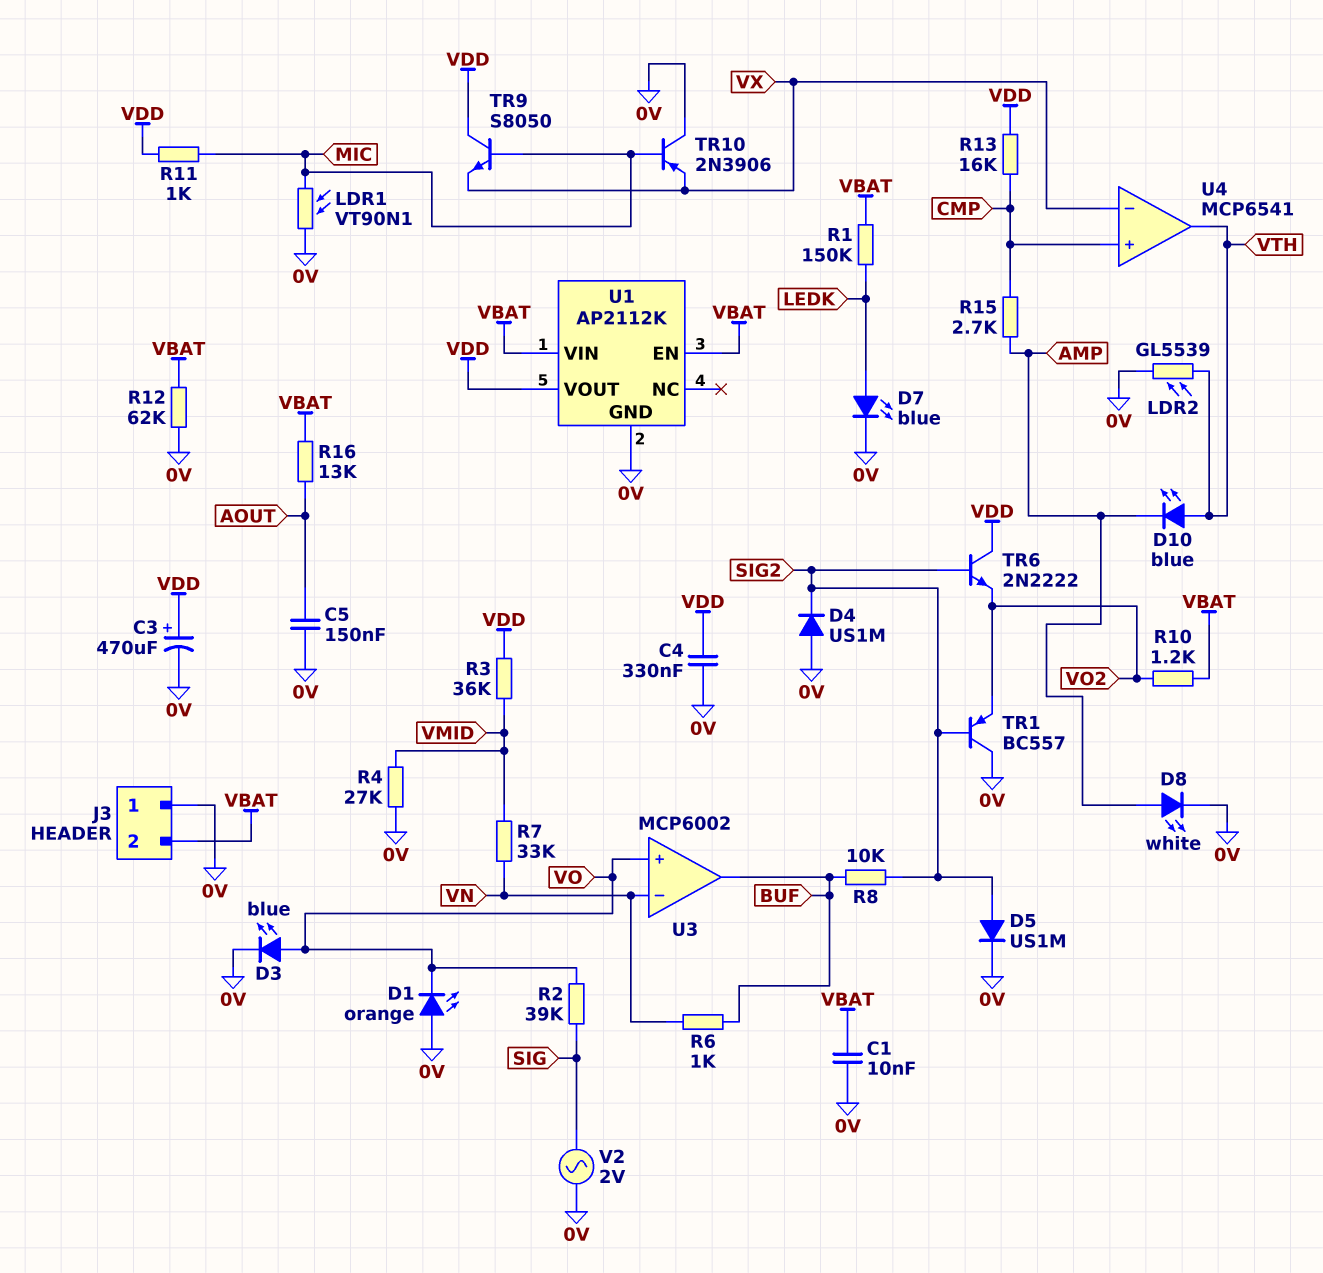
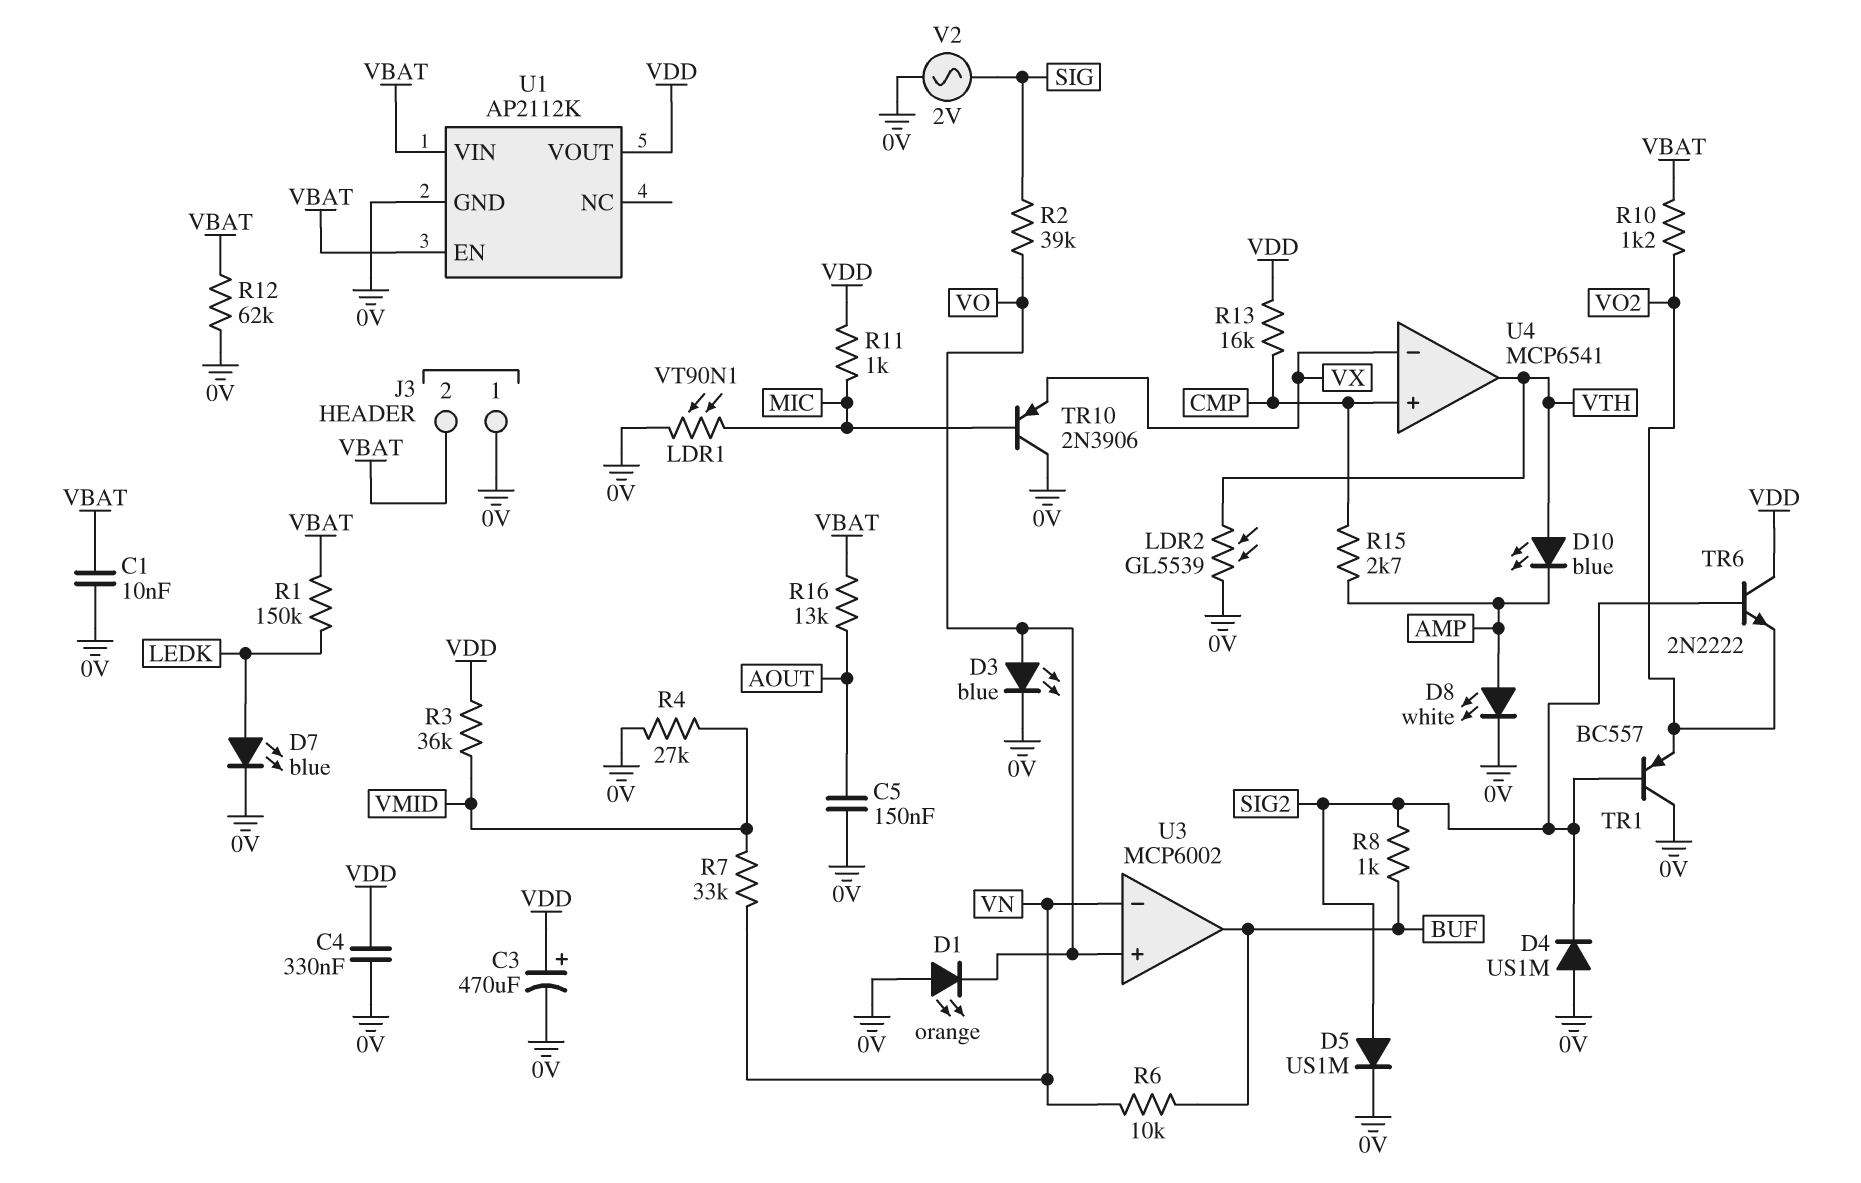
R6: 1k (BUF, VN) -> 10k (BUF, VN)
R8: 10k (BUF, SIG2) -> 1k (BUF, SIG2)
TR9: NPN S8050 (B MIC, C VDD, E VX) -> none

